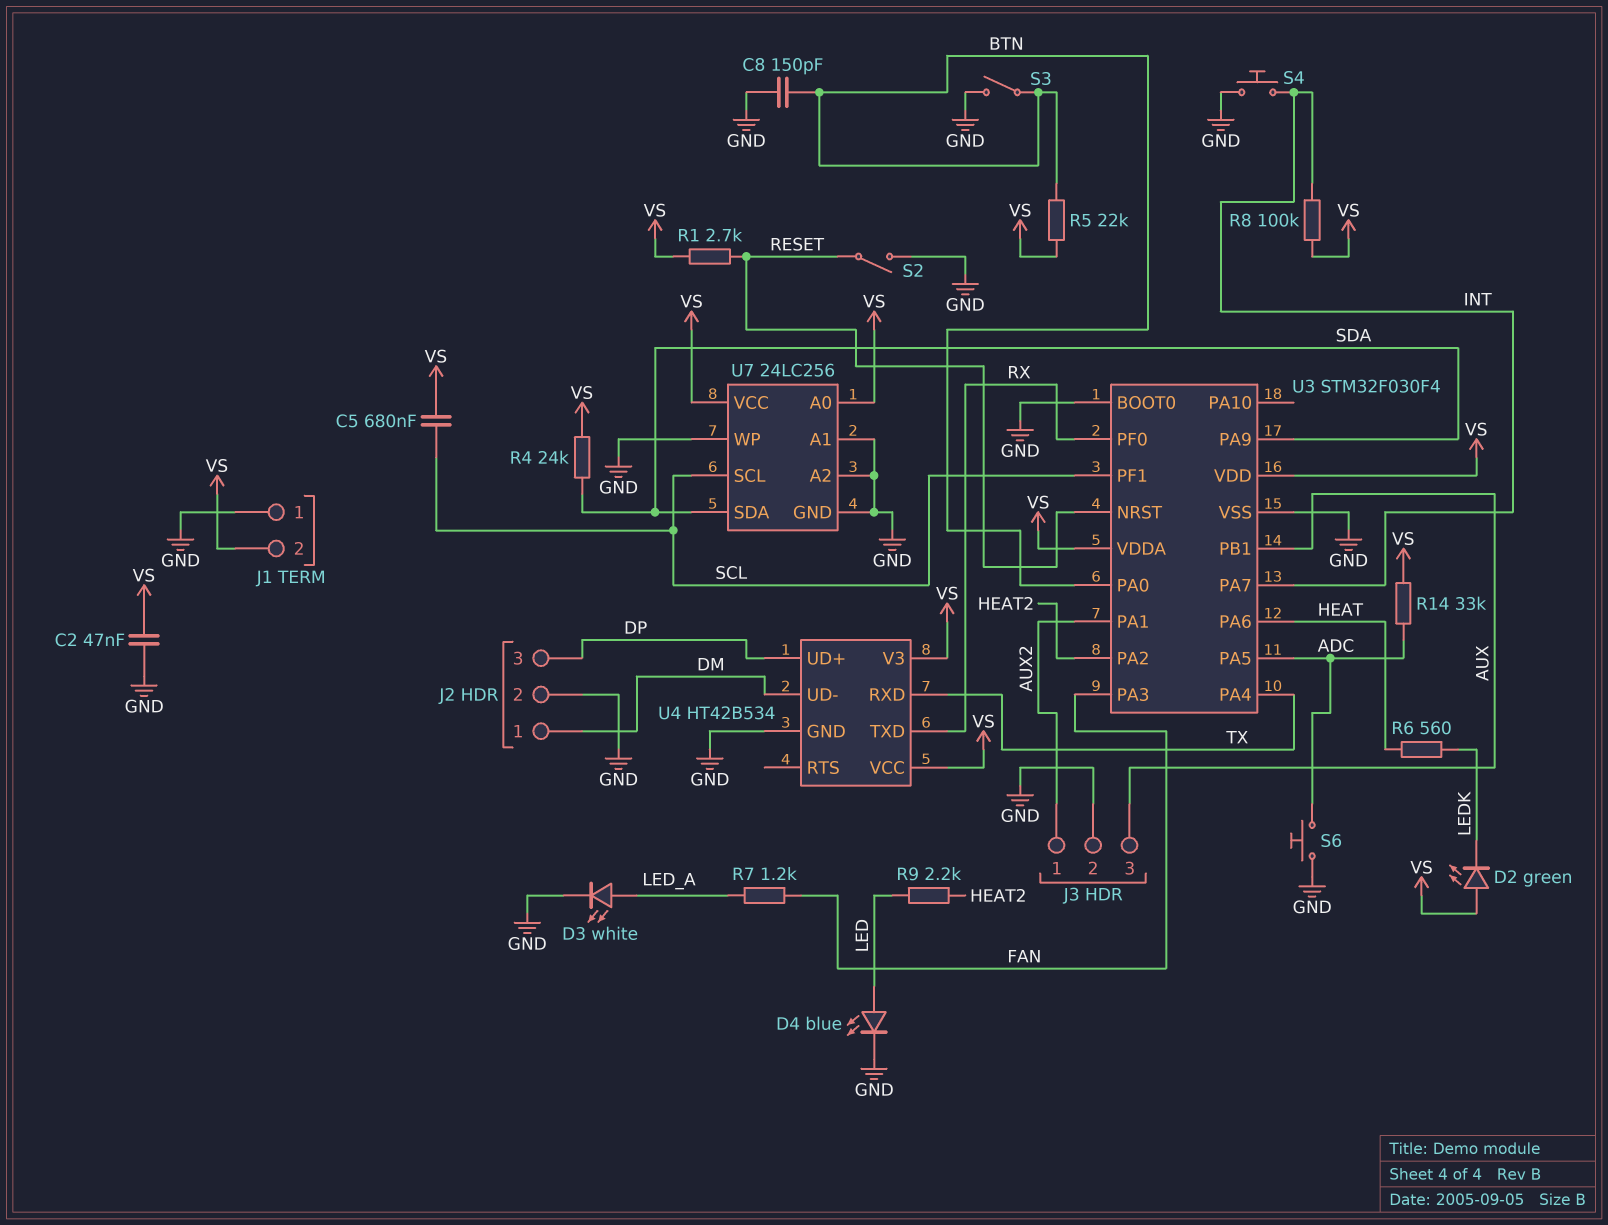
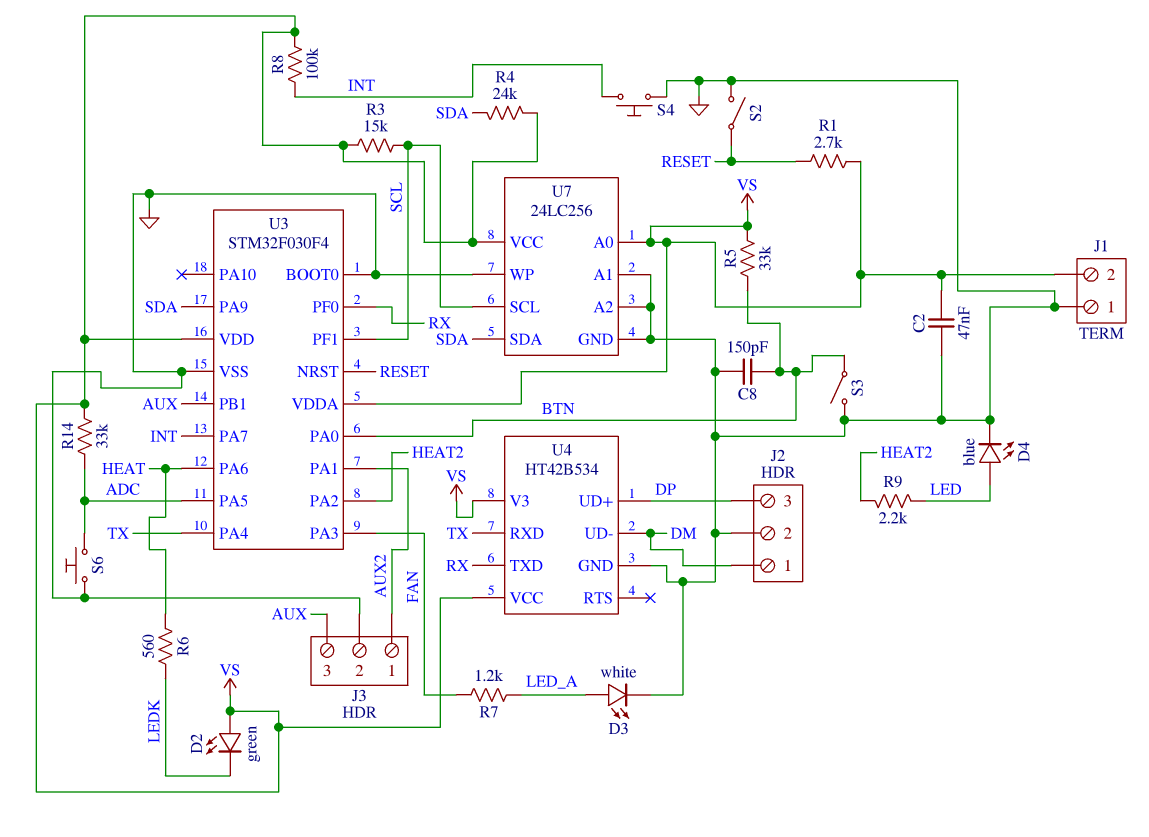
C5: 680nF (SCL, VS) -> none
R3: none -> 15k (SCL, VS)
R5: 22k (BTN, VS) -> 33k (BTN, VS)

